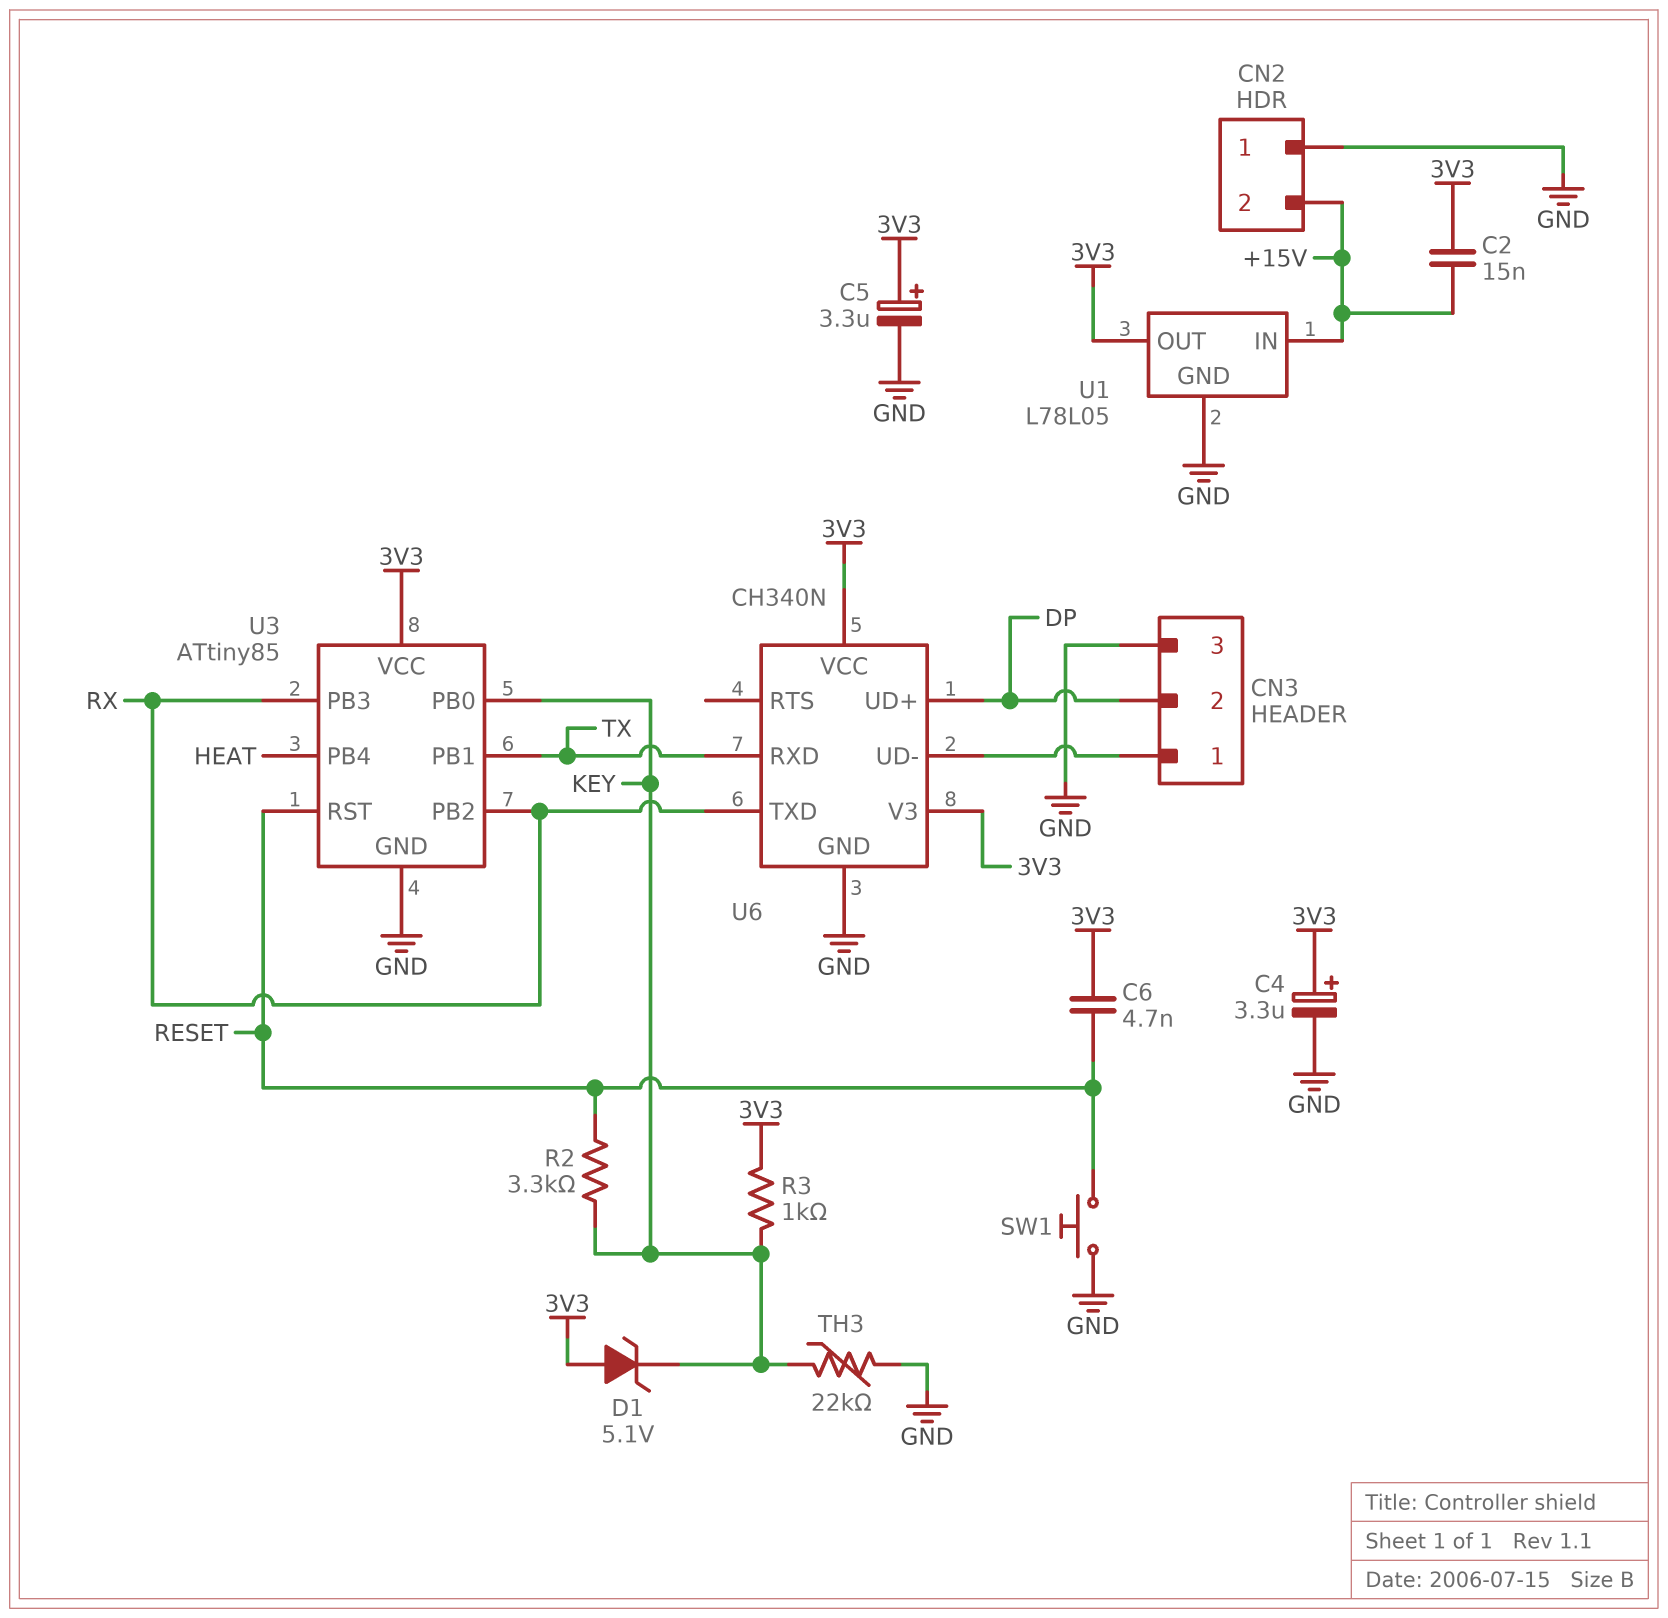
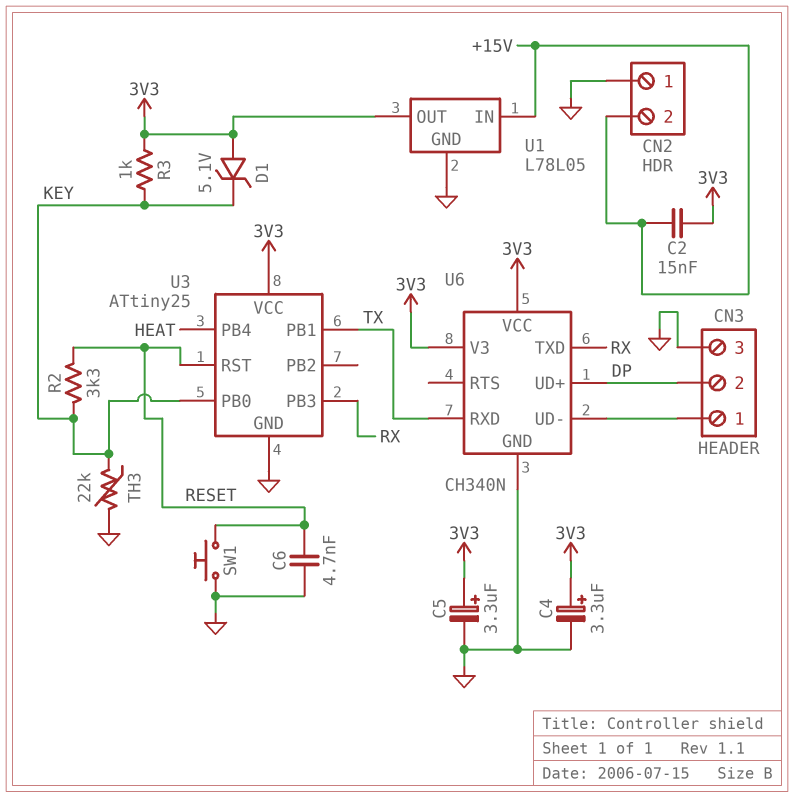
C6: 4.7nF (3V3, RESET) -> 4.7nF (GND, RESET)
U3: ATtiny85 -> ATtiny25
U3 pin PB2: RX -> none

